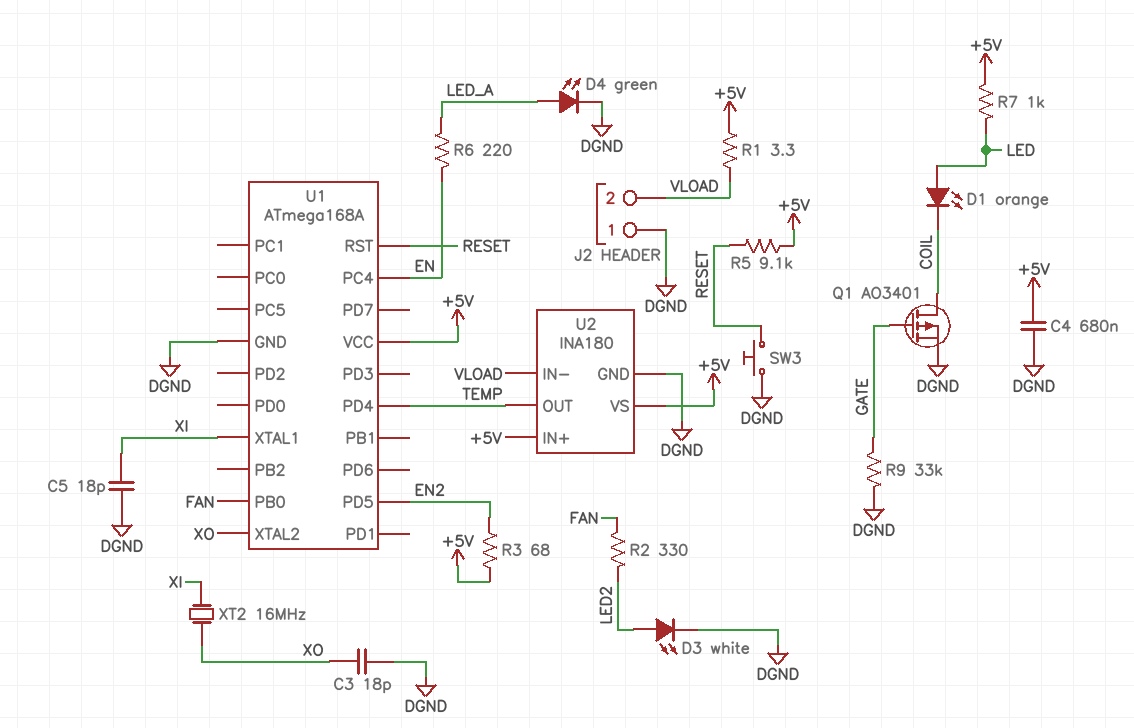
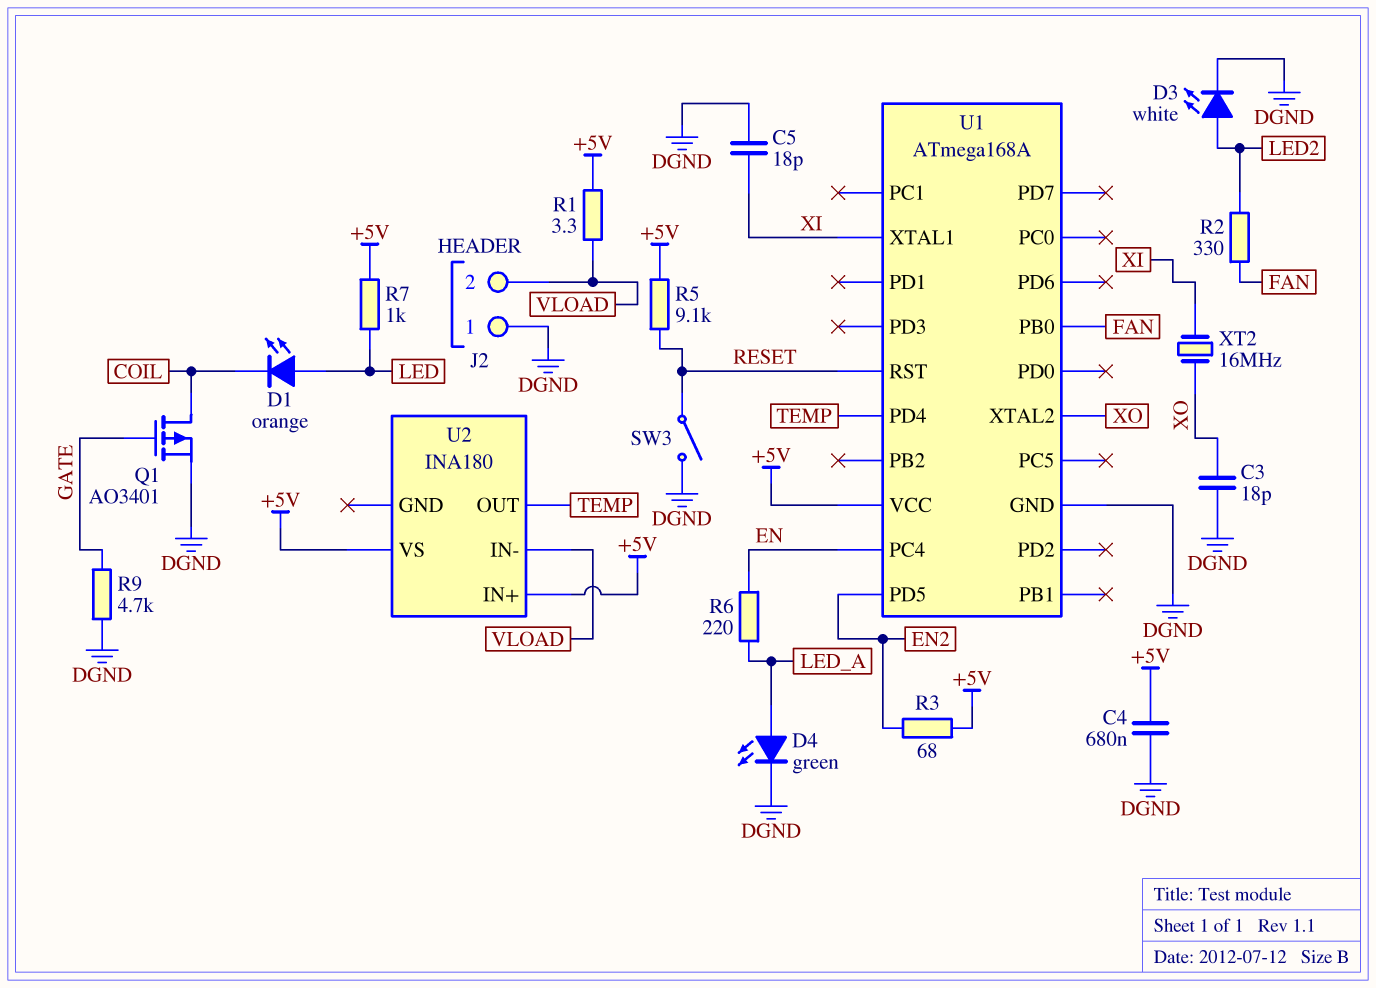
R9: 33k (DGND, GATE) -> 4.7k (DGND, GATE)
SW3: button (DGND, RESET) -> switch (DGND, RESET)
U2 pin GND: DGND -> none

